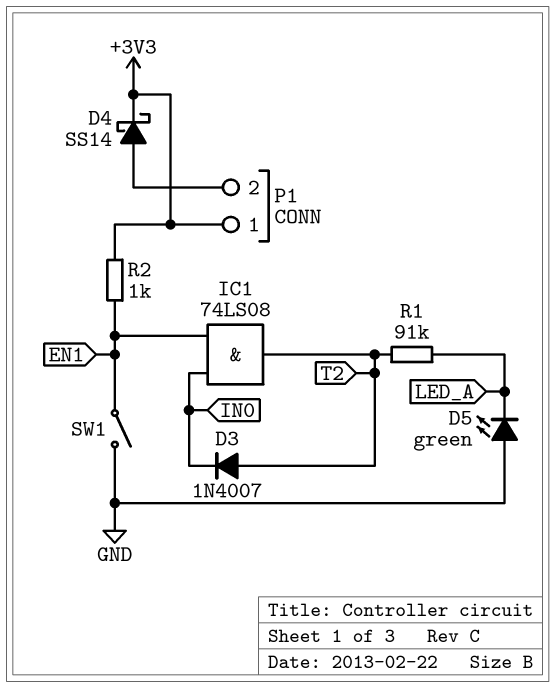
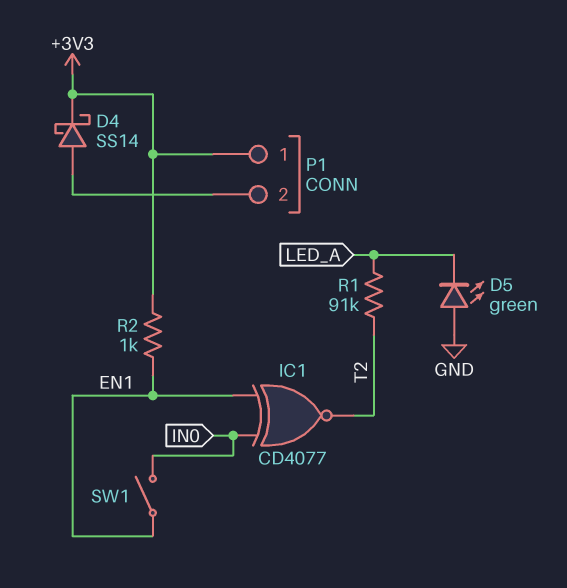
D3: diode 1N4007 (A T2, K IN0) -> none
IC1: AND 74LS08 (in EN1, in IN0, out T2) -> XNOR CD4077 (in EN1, in IN0, out T2)
SW1: switch (EN1, GND) -> switch (EN1, IN0)

